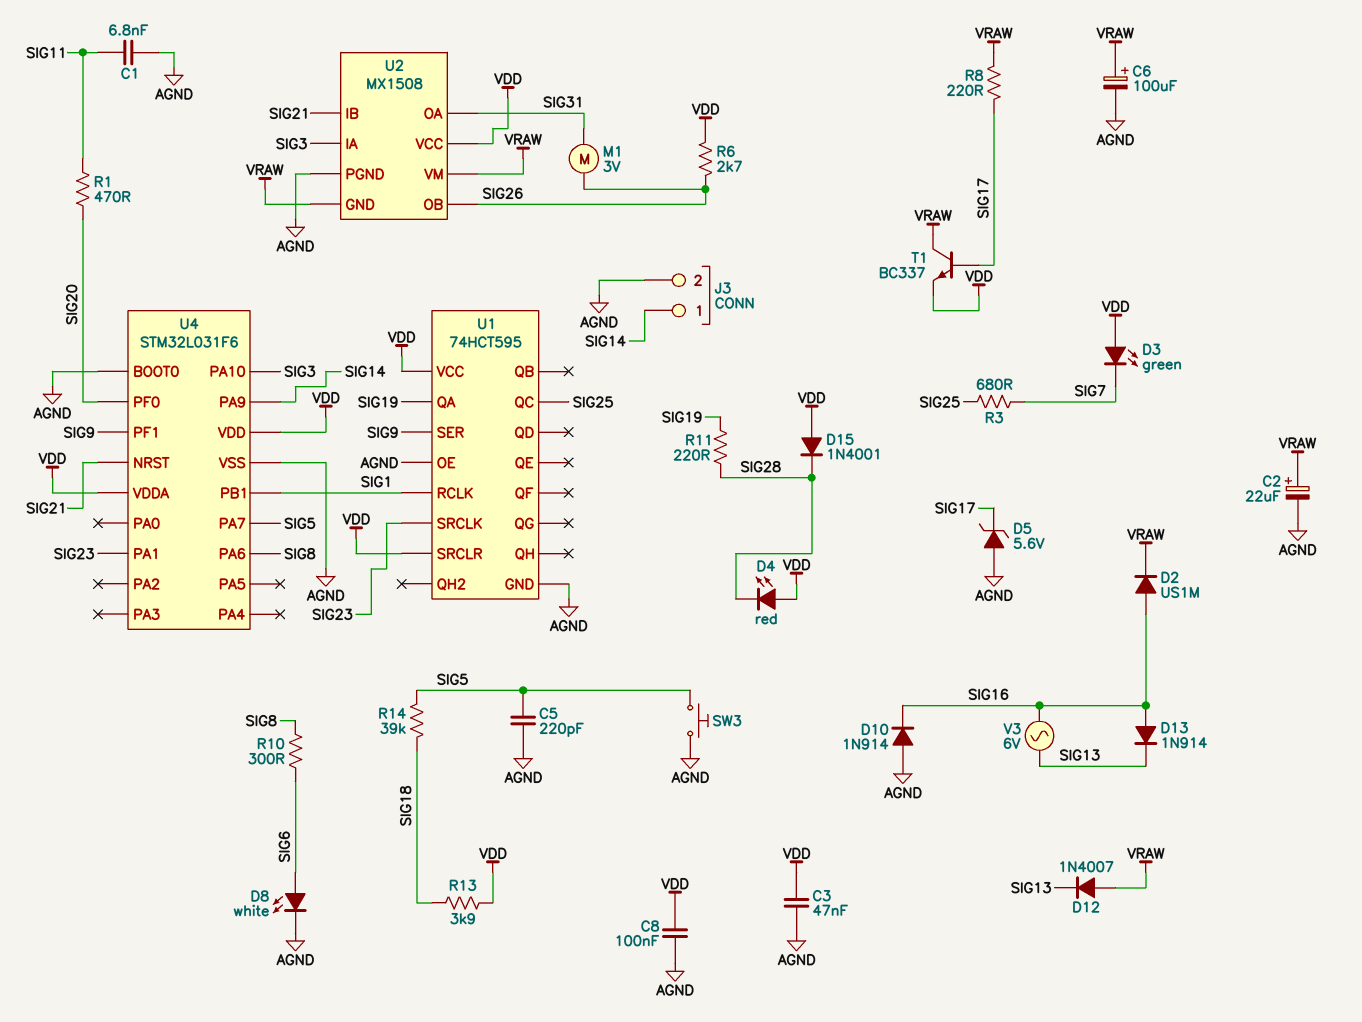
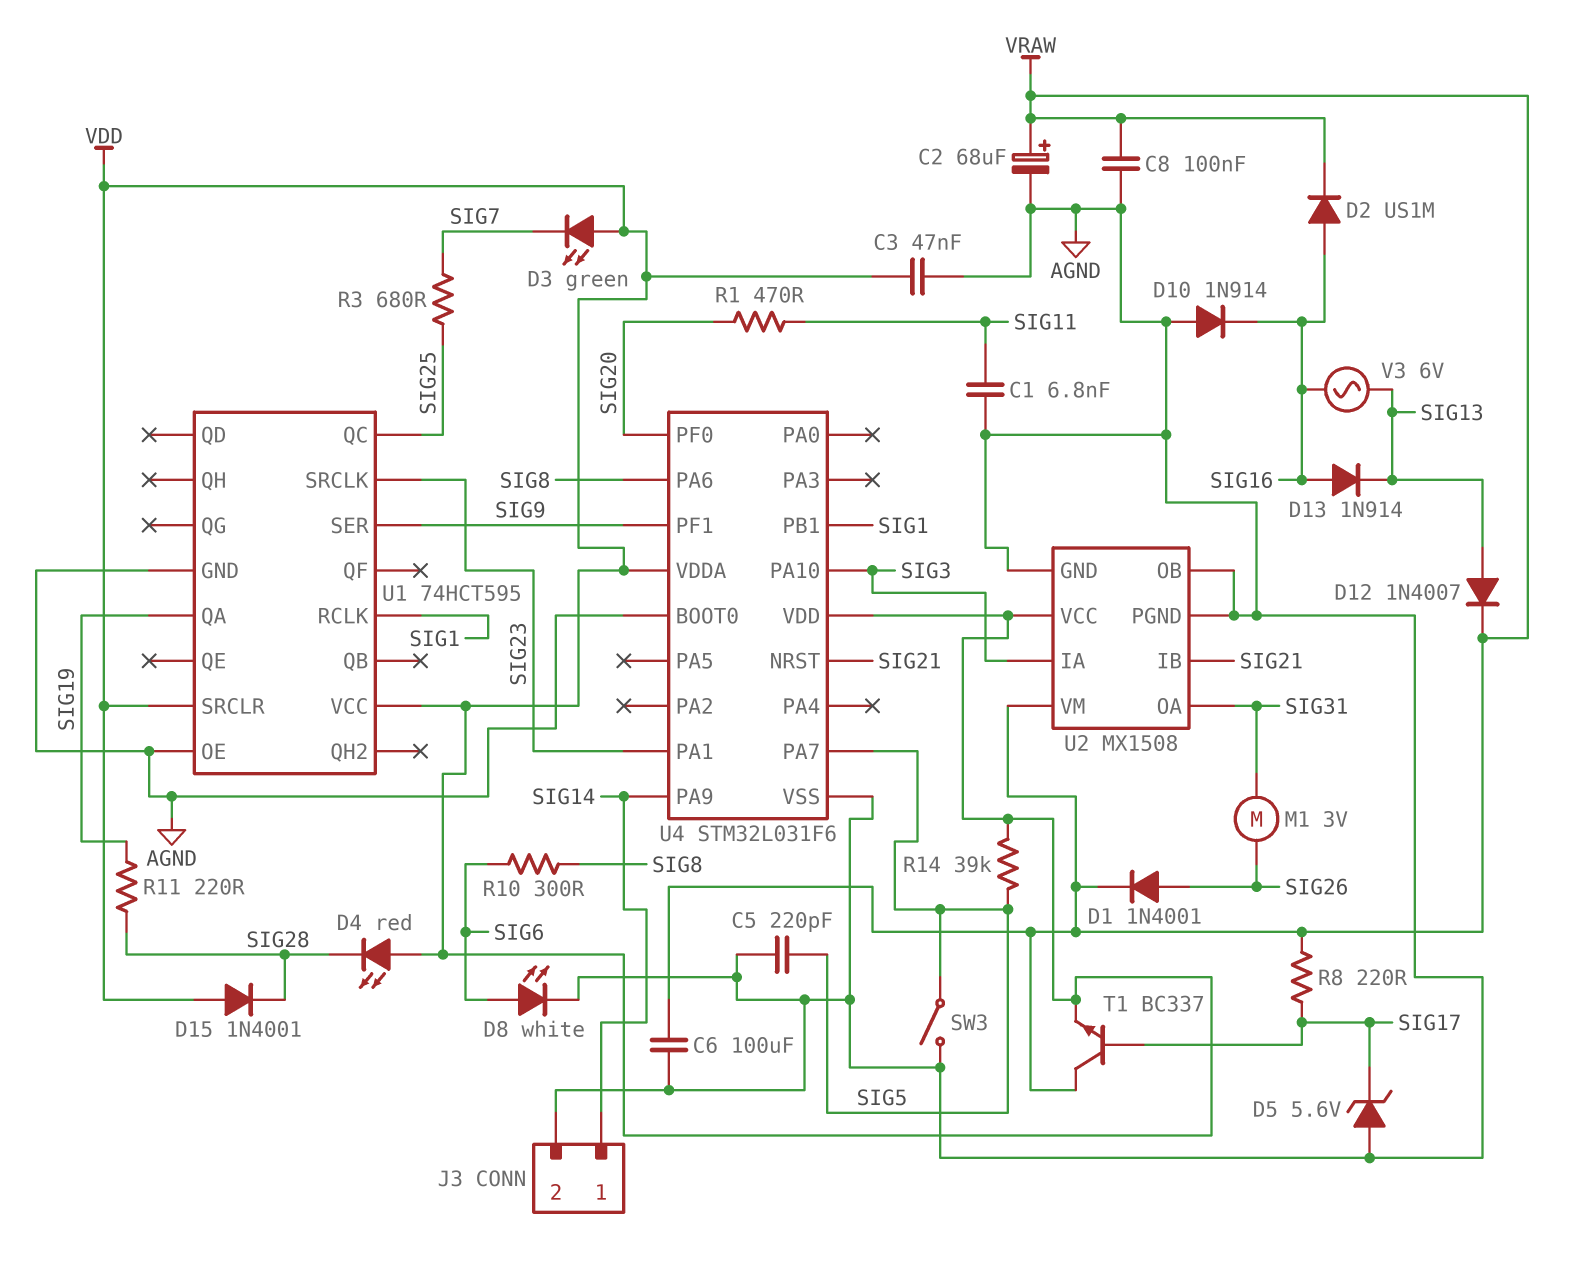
C2: 22uF (plus VRAW, minus AGND) -> 68uF (plus VRAW, minus AGND)
C6: 100uF (plus VRAW, minus AGND) -> 100uF (AGND, VRAW)
C8: 100nF (AGND, VDD) -> 100nF (AGND, VRAW)
D1: none -> diode 1N4001 (A SIG26, K VRAW)
D12: diode 1N4007 (A VRAW, K SIG13) -> diode 1N4007 (A SIG13, K VRAW)
R6: 2.7k (SIG26, VDD) -> none
R13: 3.9k (SIG18, VDD) -> none
R14: 39k (SIG5, SIG18) -> 39k (SIG5, VDD)
SW3: button (AGND, SIG5) -> switch (AGND, SIG5)
U2 pin GND: VRAW -> AGND
U2 pin OB: SIG26 -> AGND

